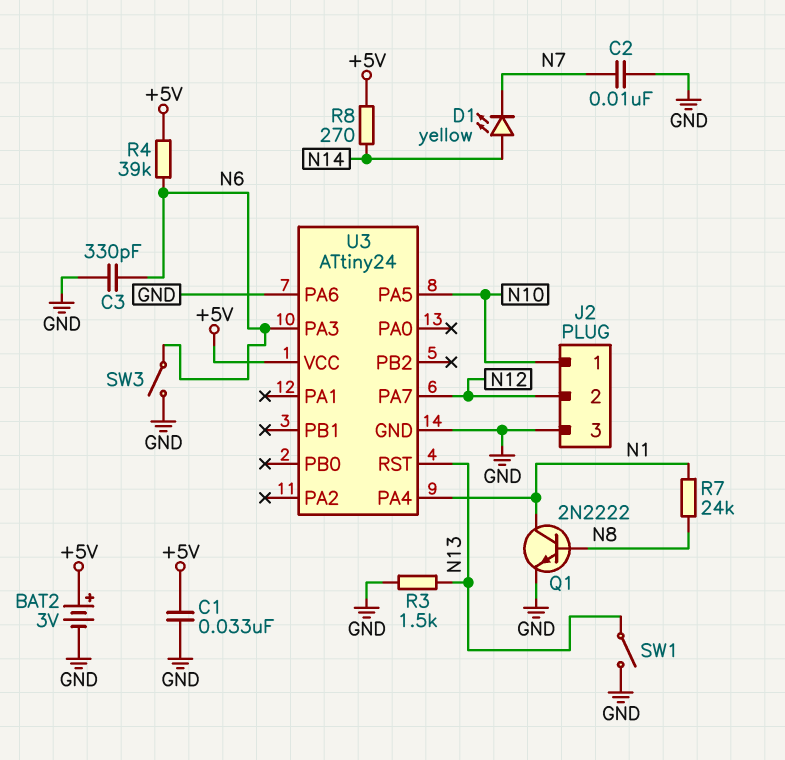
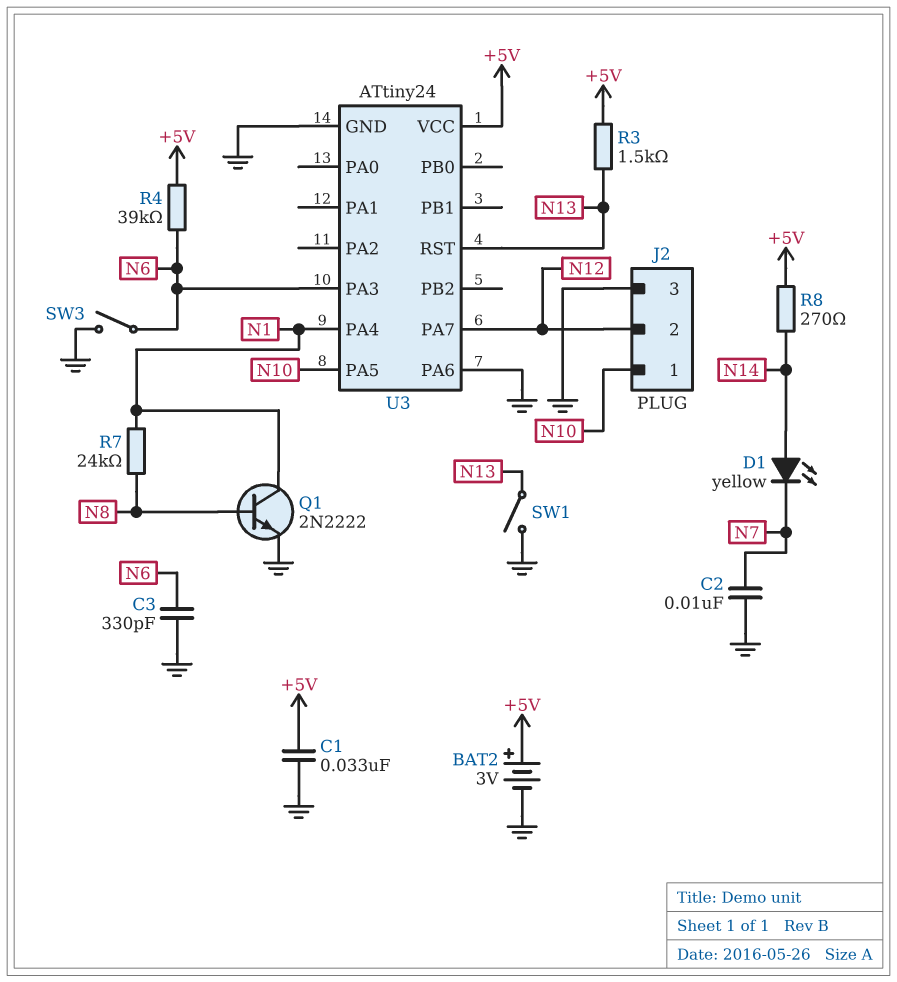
R3: 1.5k (GND, N13) -> 1.5k (+5V, N13)

